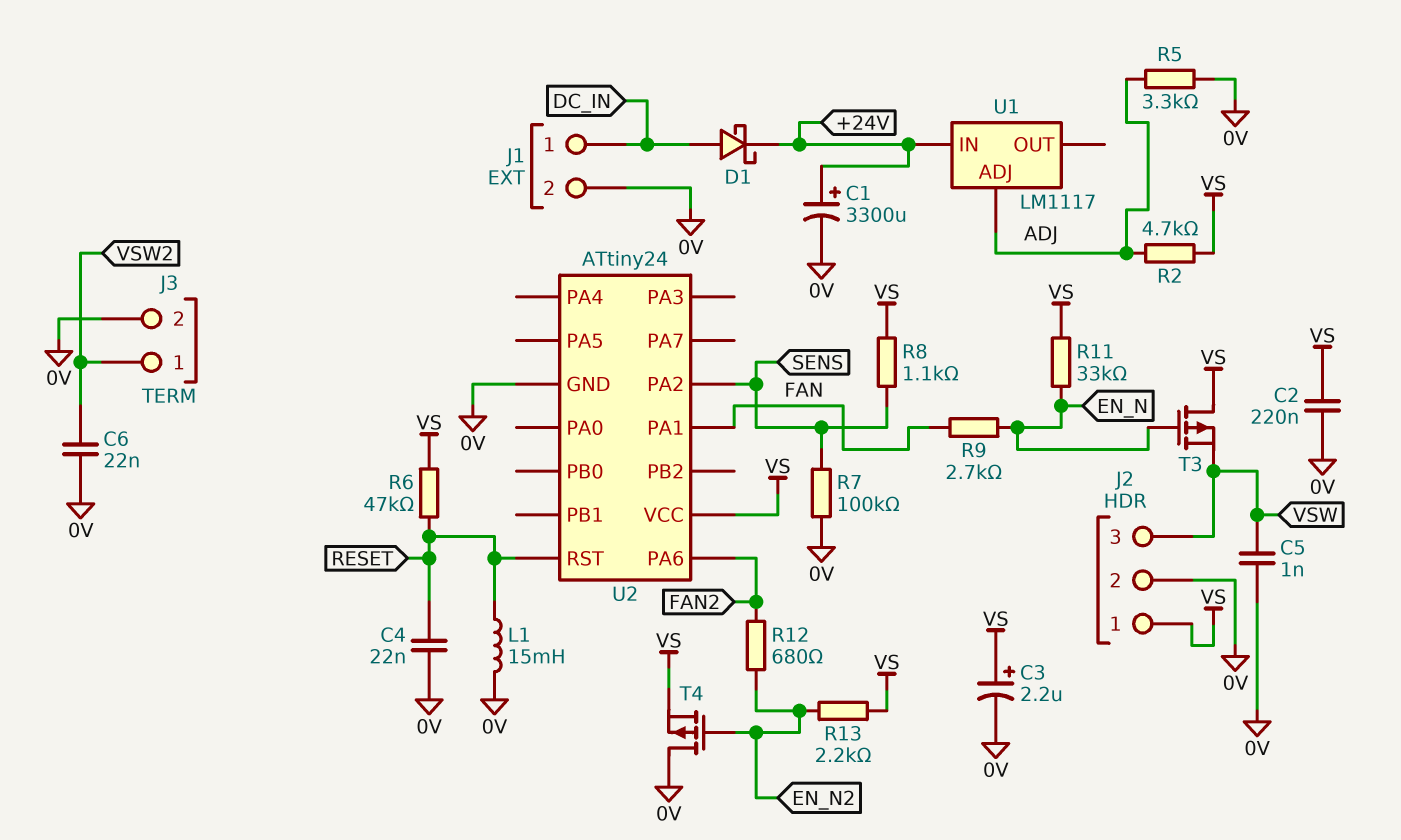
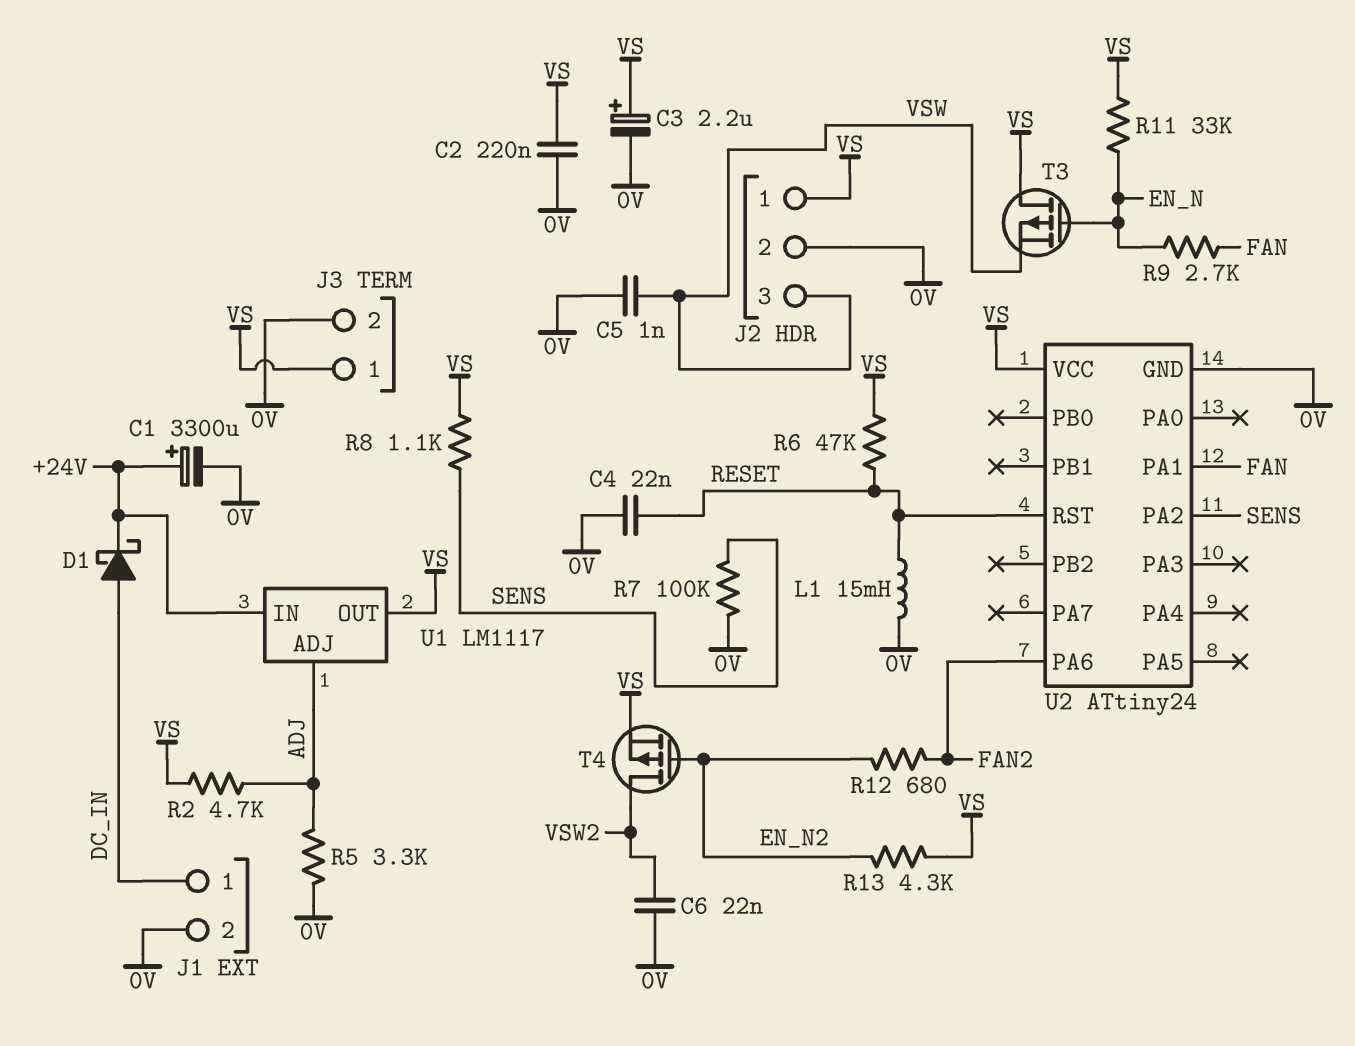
J3 pin 1: VSW2 -> VS
R13: 2.2k (EN_N2, VS) -> 4.3k (EN_N2, VS)
T4: PMOS (G EN_N2, D 0V, S VS) -> PMOS (G EN_N2, D VSW2, S VS)
U1 pin OUT: none -> VS

